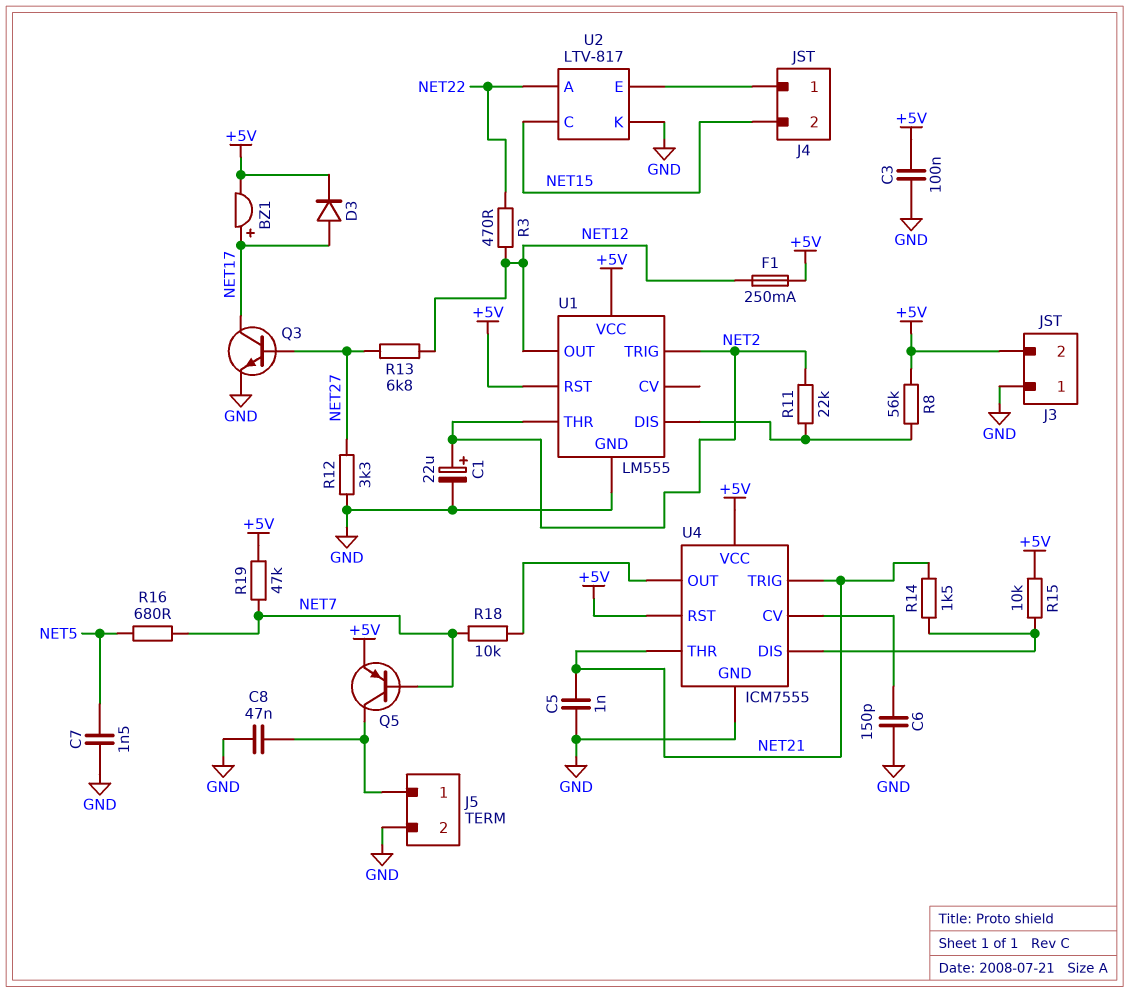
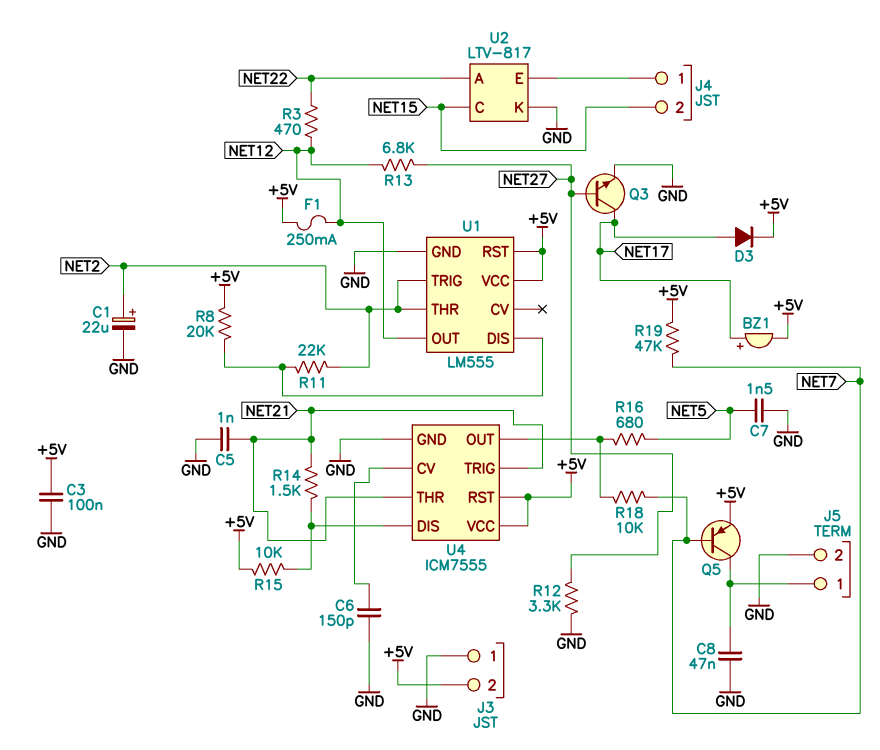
R8: 56k (+5V, U1/DIS) -> 20k (+5V, U1/DIS)
R16: 680 (NET5, NET7) -> 680 (NET5, U4/OUT)

